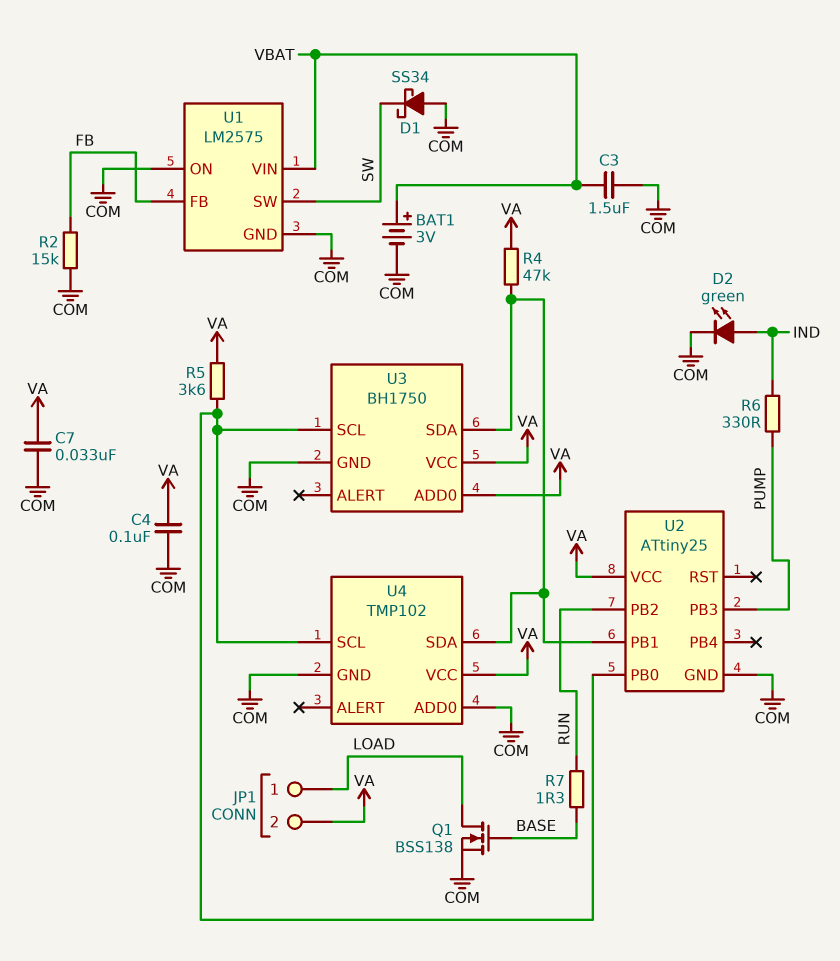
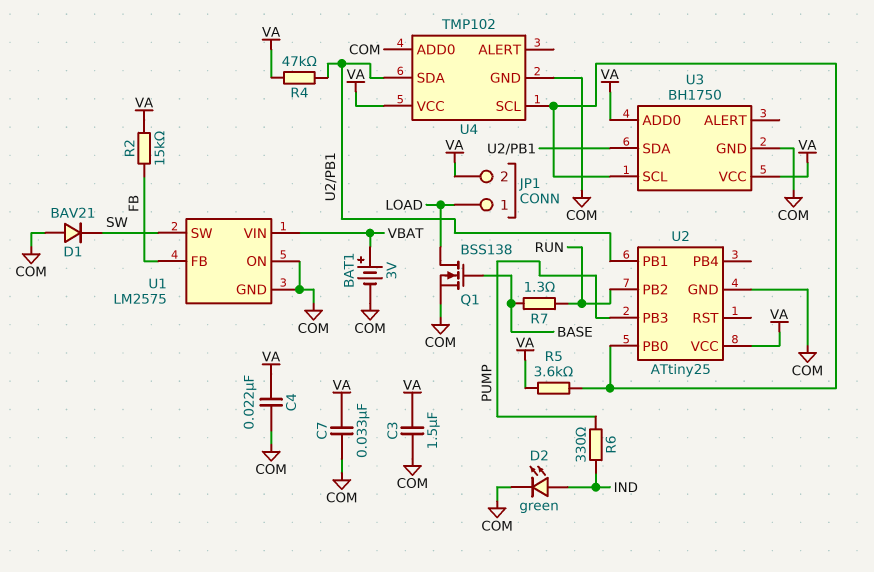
C3: 1.5uF (COM, VBAT) -> 1.5uF (COM, VA)
C4: 100nF (COM, VA) -> 22nF (COM, VA)
D1: schottky SS34 (A COM, K SW) -> diode BAV21 (A COM, K SW)
R2: 15k (COM, FB) -> 15k (FB, VA)

